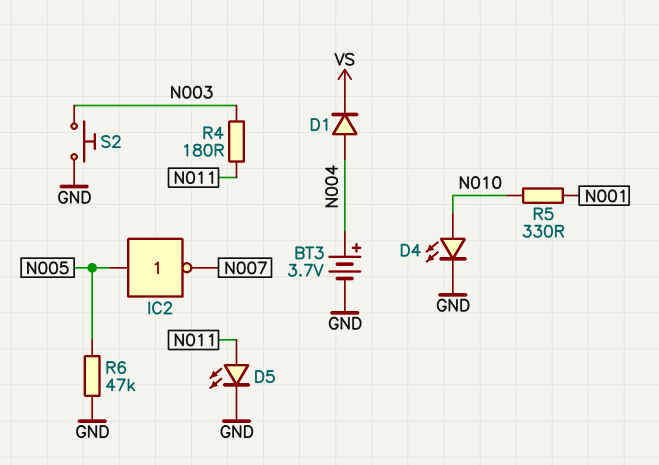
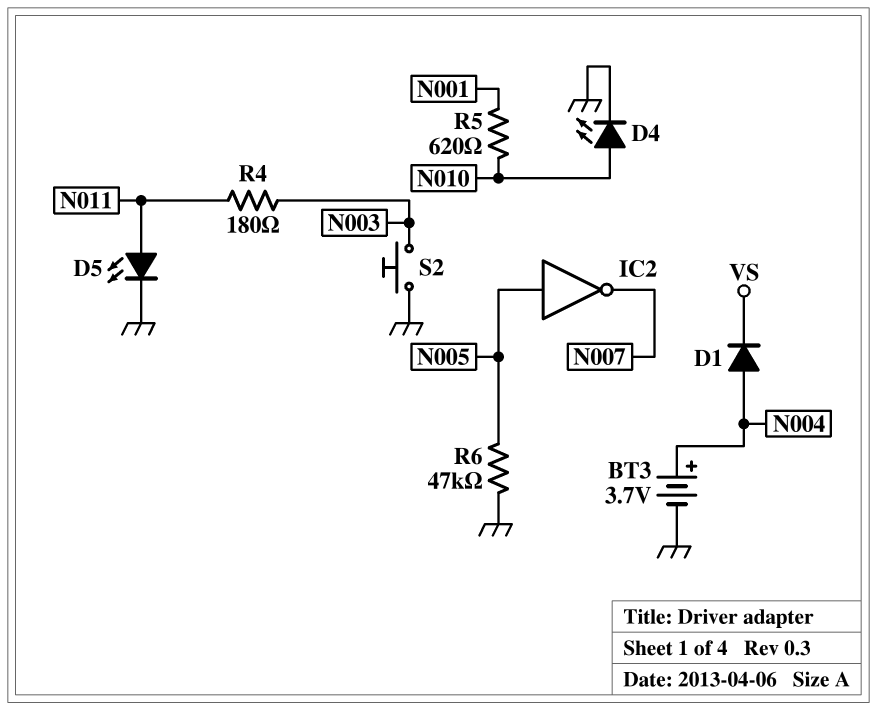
R5: 330 (N001, N010) -> 620 (N001, N010)

